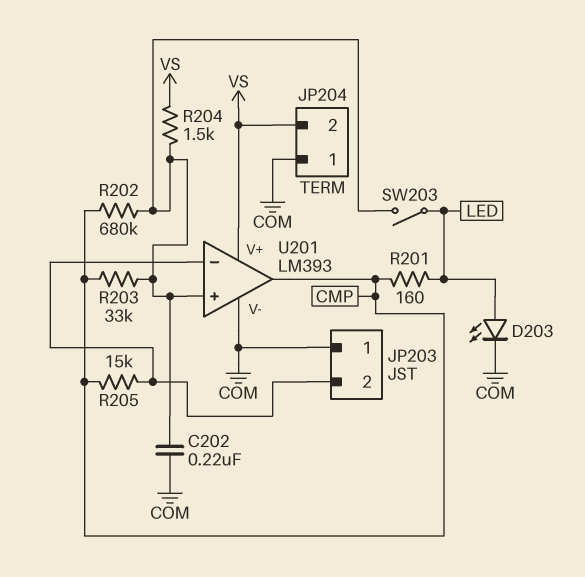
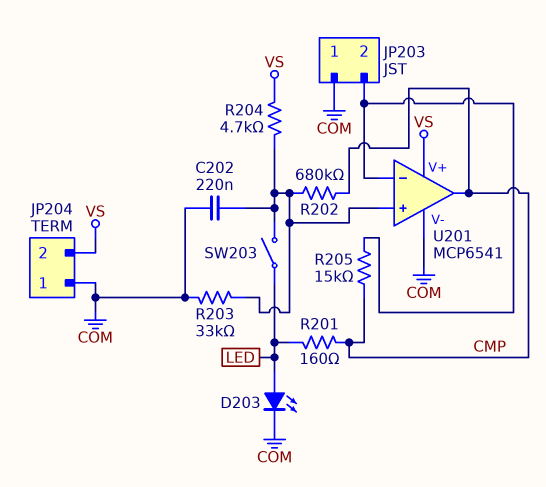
R203: 33k (CMP, U201/in+) -> 33k (COM, U201/in+)
R204: 1.5k (U201/in+, VS) -> 4.7k (U201/in+, VS)
U201: LM393 -> MCP6541

